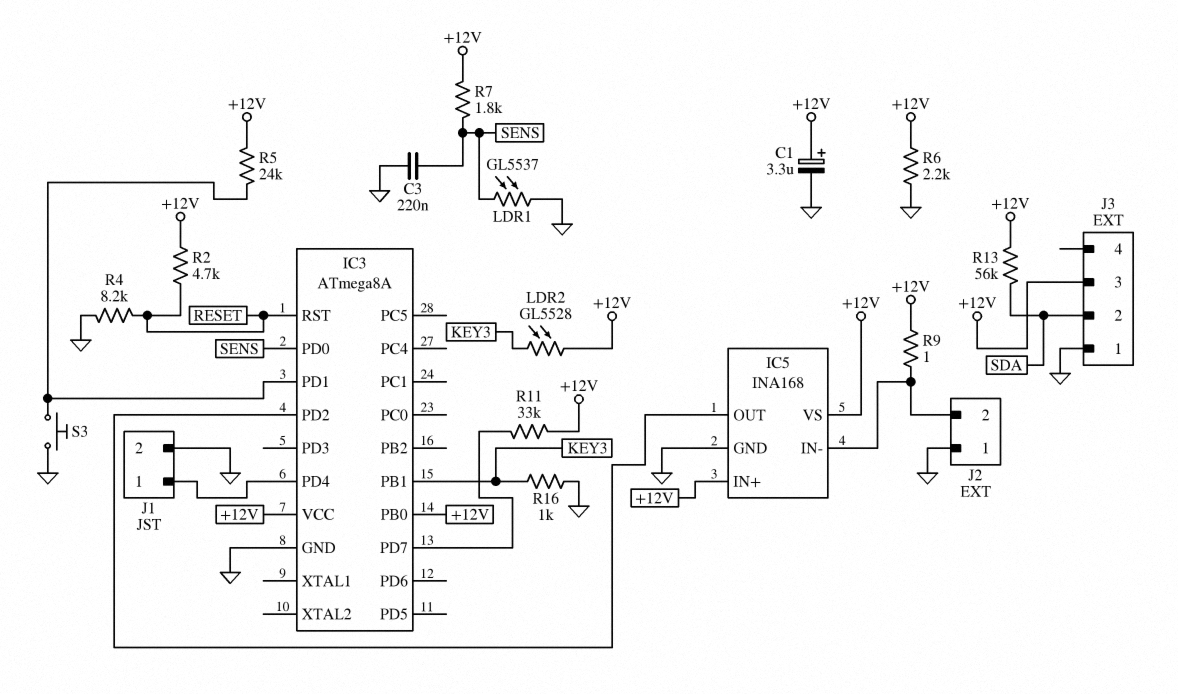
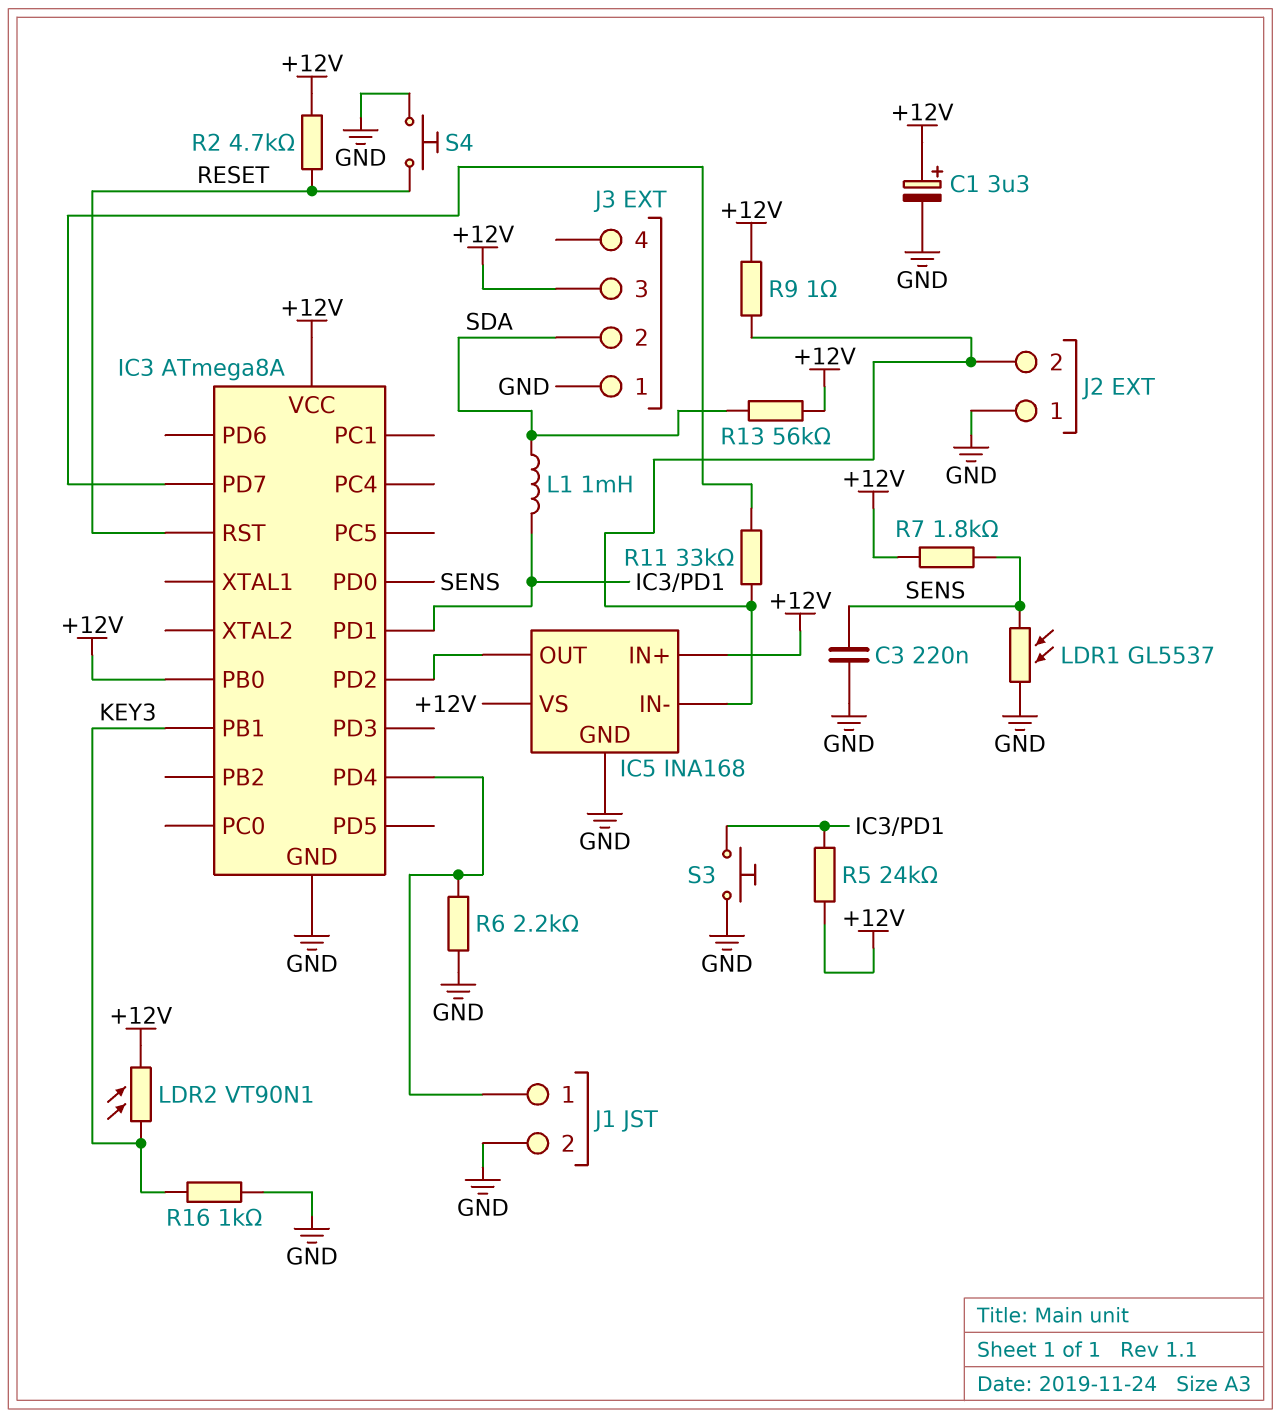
L1: none -> 1mH (IC3/PD1, SDA)
LDR2: GL5528 (+12V, KEY3) -> VT90N1 (+12V, KEY3)
R4: 8.2k (GND, RESET) -> none
R6: 2.2k (+12V, GND) -> 2.2k (GND, IC3/PD4)
R11: 33k (+12V, IC3/PD7) -> 33k (IC3/PD7, IC5/IN-)
S4: none -> button (GND, RESET)

